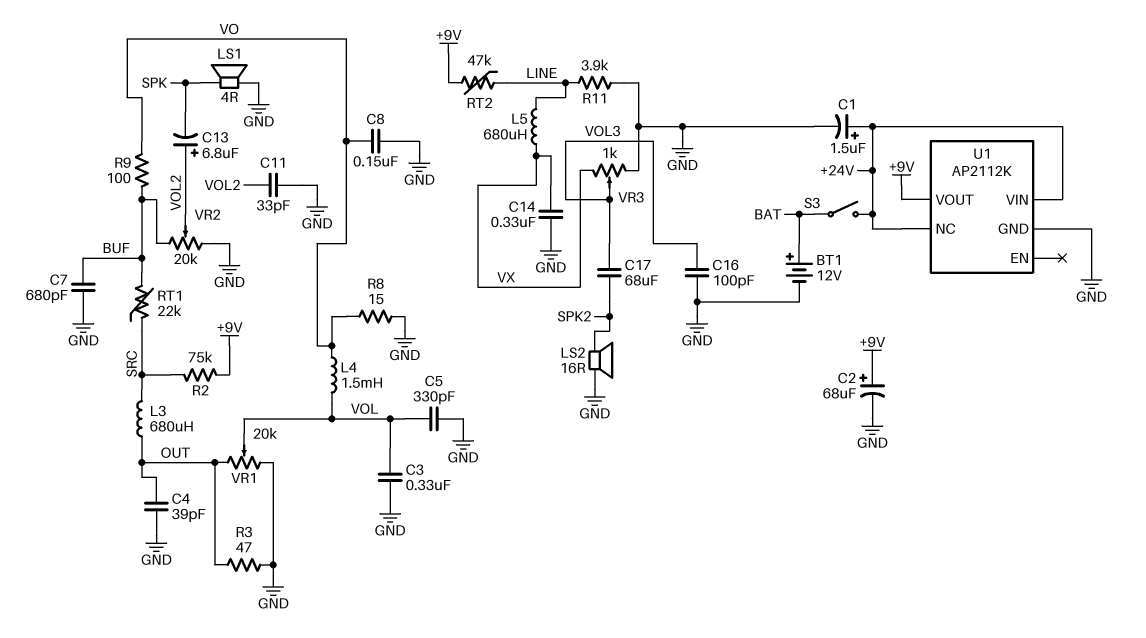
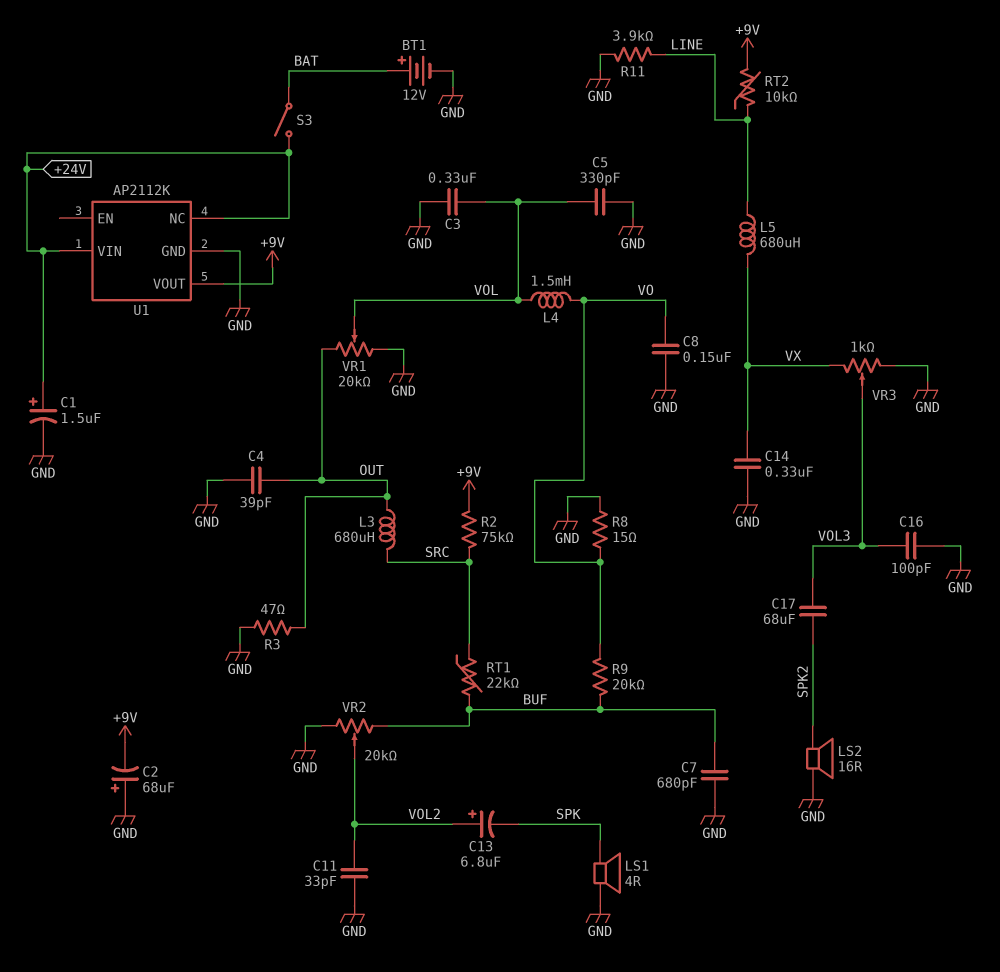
C2: 68uF (plus +9V, minus GND) -> 68uF (plus GND, minus +9V)
R9: 100 (BUF, VO) -> 20k (BUF, VO)
RT2: 47k (+9V, LINE) -> 10k (+9V, LINE)

